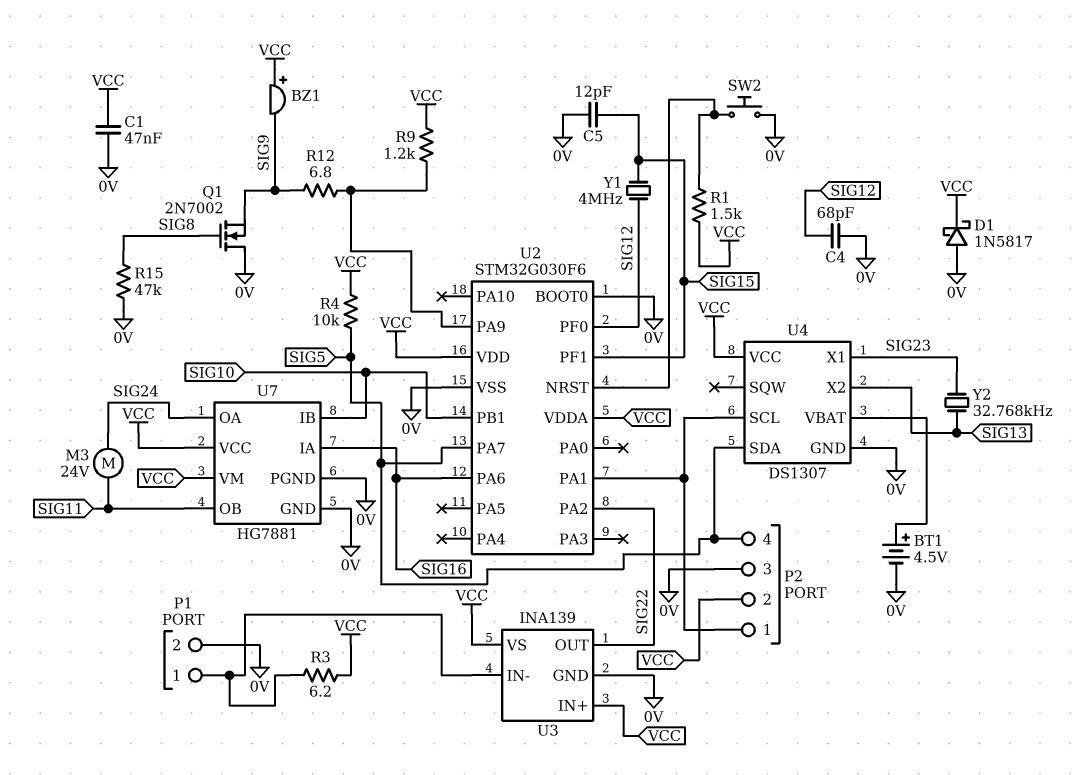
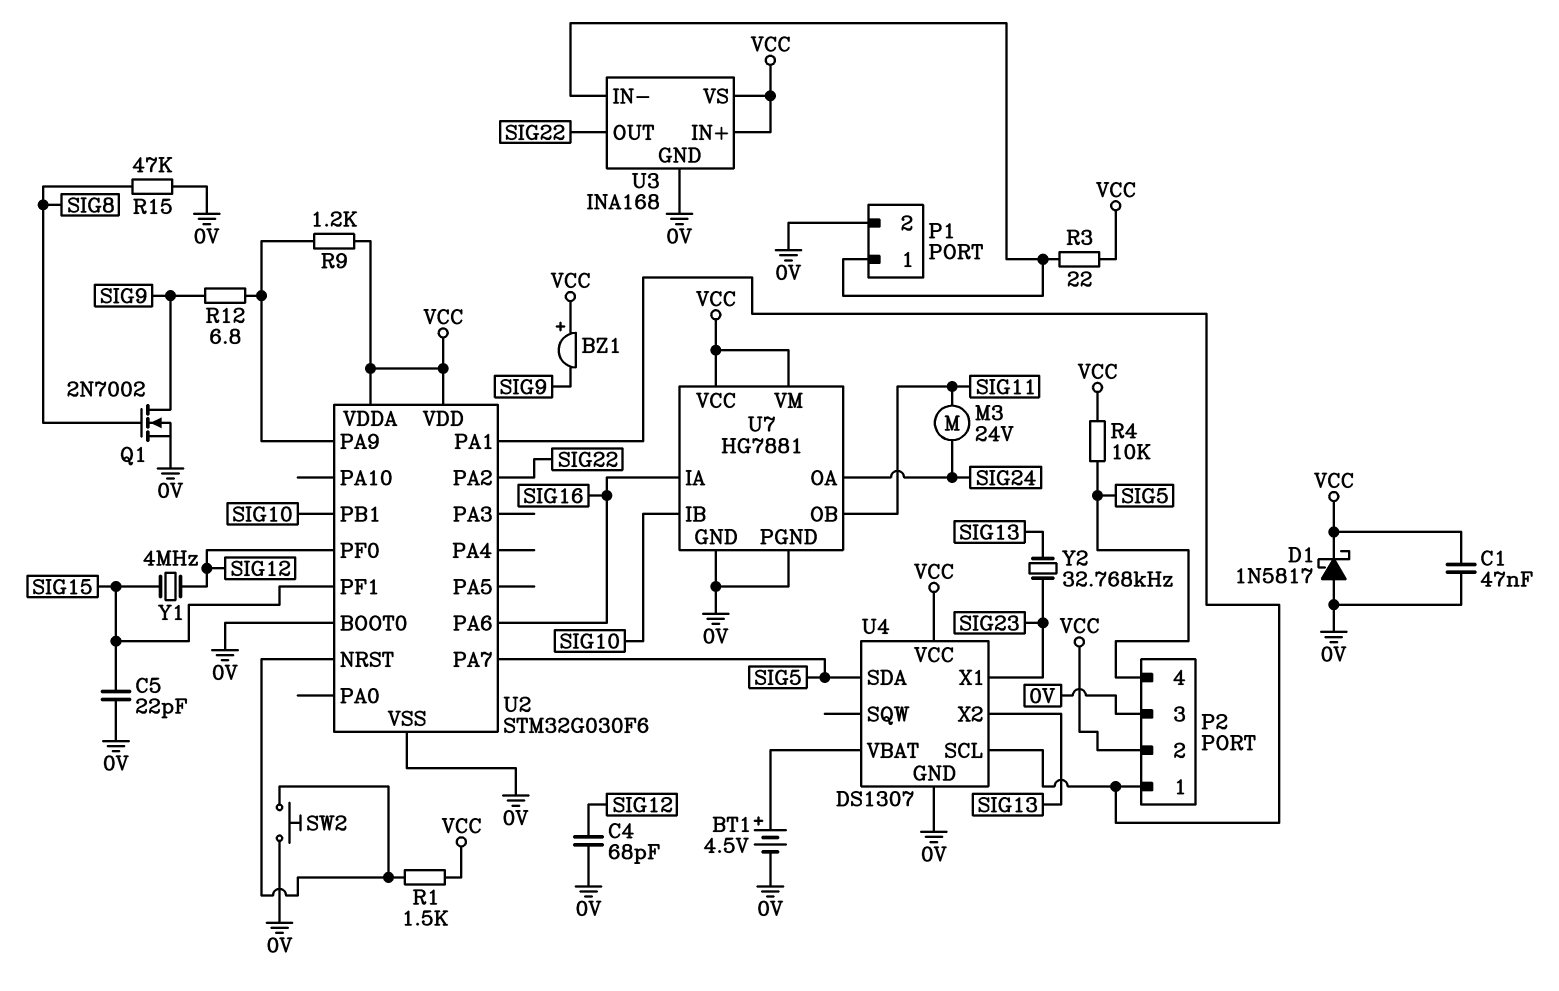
C5: 12pF (0V, SIG15) -> 22pF (0V, SIG15)
Q1: NMOS 2N7002 (G SIG8, D 0V, S SIG9) -> NMOS 2N7002 (G SIG8, D SIG9, S 0V)
R3: 6.2 (P1/1, VCC) -> 22 (P1/1, VCC)
U3: INA139 -> INA168

